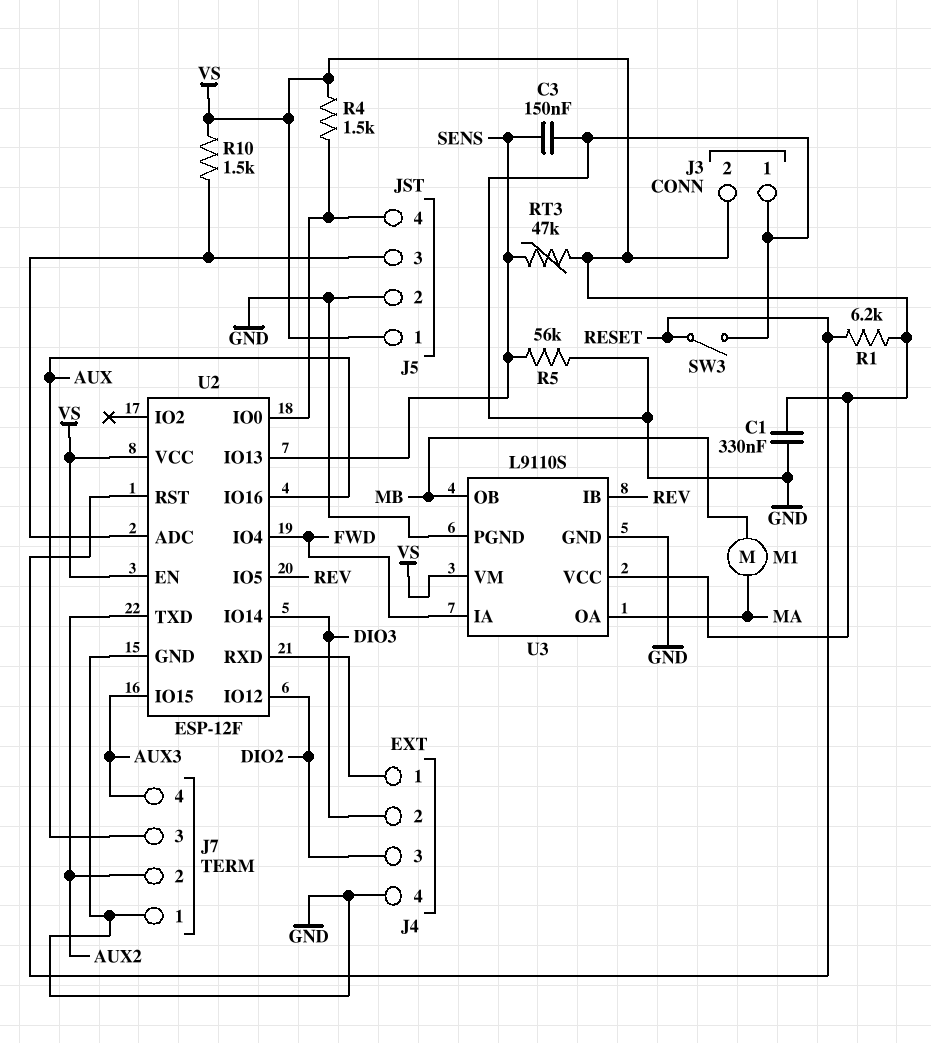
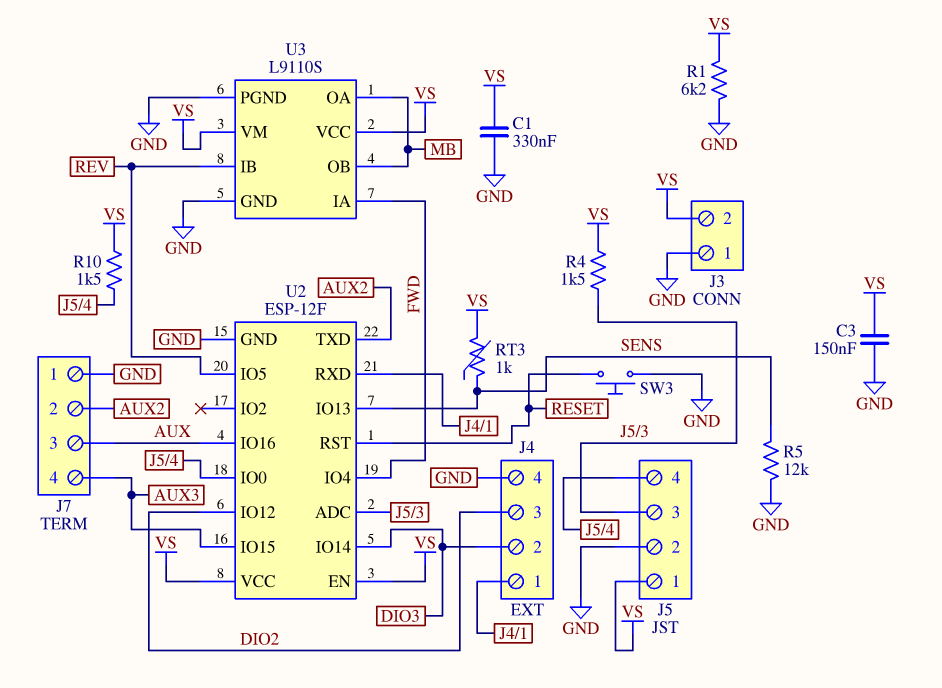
C3: 150nF (GND, SENS) -> 150nF (GND, VS)
M1: motor (MA, MB) -> none
R1: 6.2k (RESET, VS) -> 6.2k (GND, VS)
R4: 1.5k (J5/4, VS) -> 1.5k (J5/3, VS)
R5: 56k (GND, SENS) -> 12k (GND, SENS)
R10: 1.5k (J5/3, VS) -> 1.5k (J5/4, VS)
RT3: 47k (SENS, VS) -> 1k (SENS, VS)
SW3: switch (GND, RESET) -> button (GND, RESET)
U3 pin OA: MA -> MB

